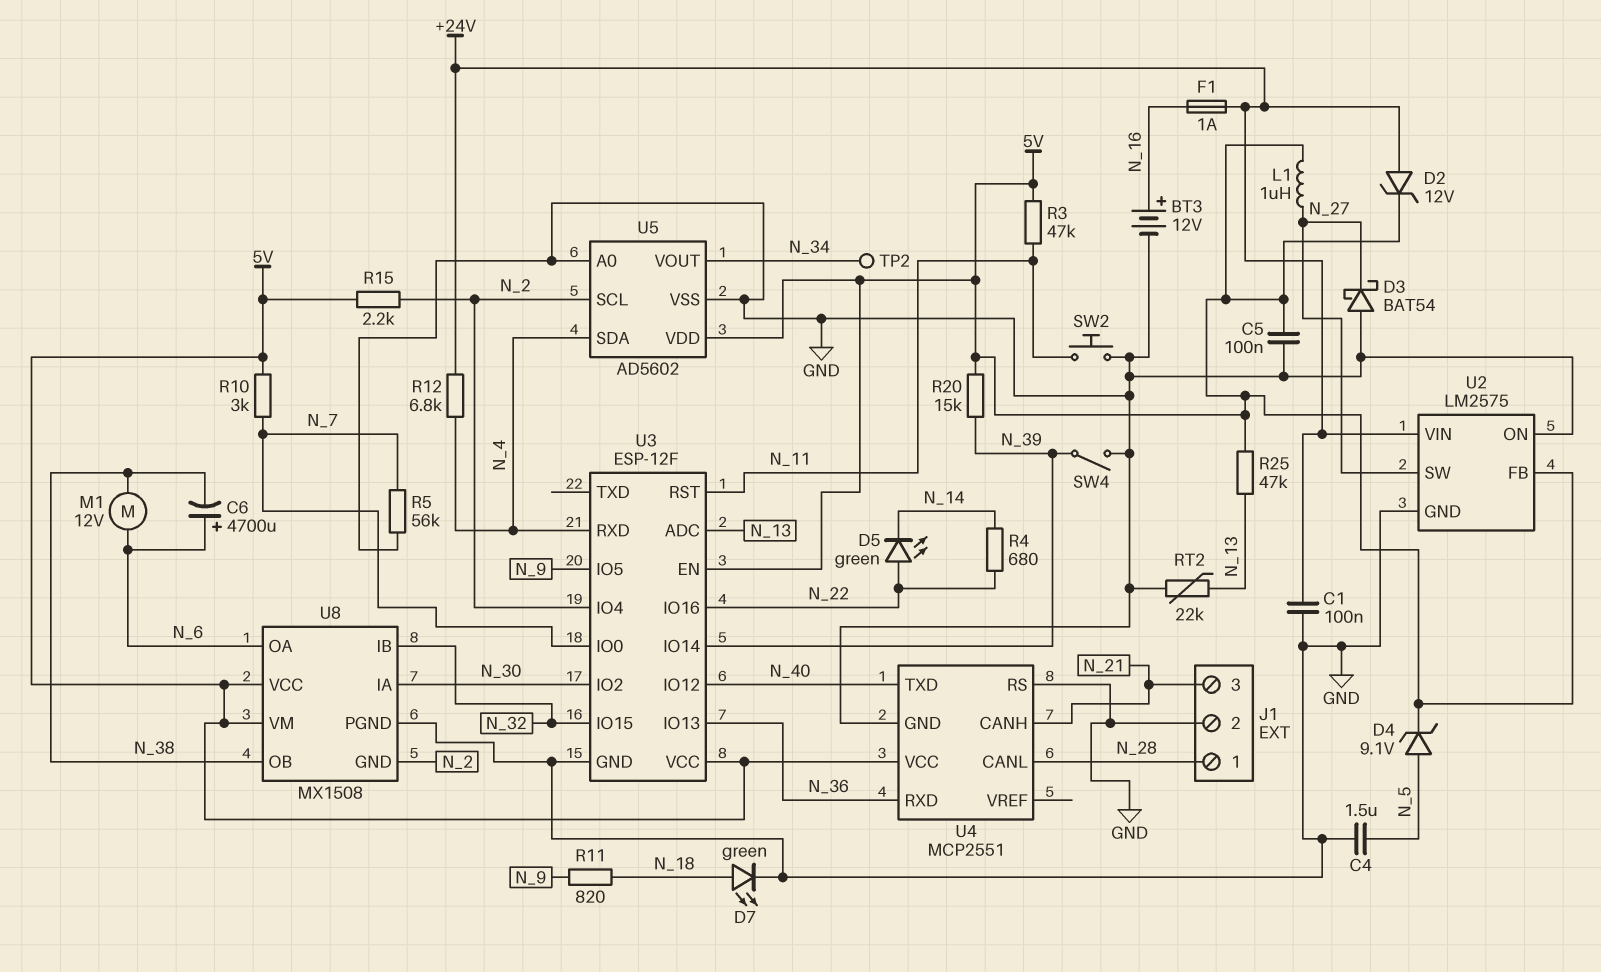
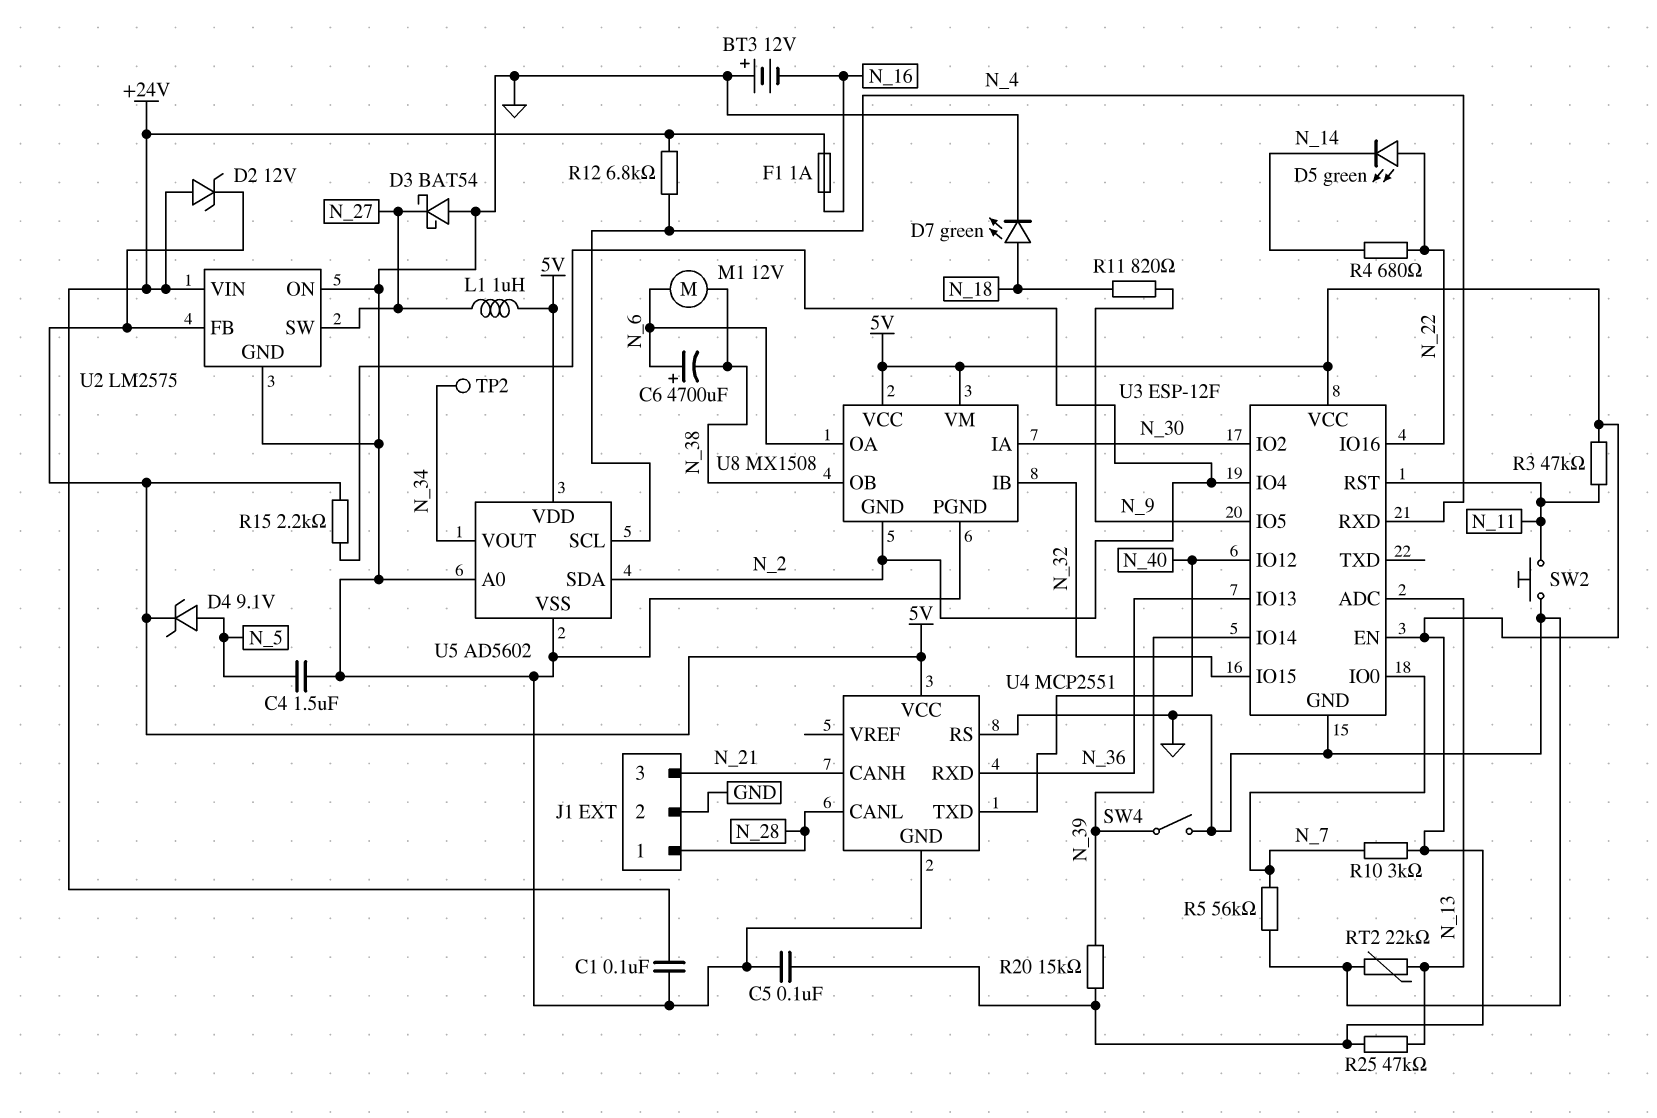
BT3: 12V (plus N_16, minus GND) -> 12V (plus GND, minus N_16)
U5 pin SCL: N_2 -> N_4
U5 pin SDA: N_4 -> N_2

